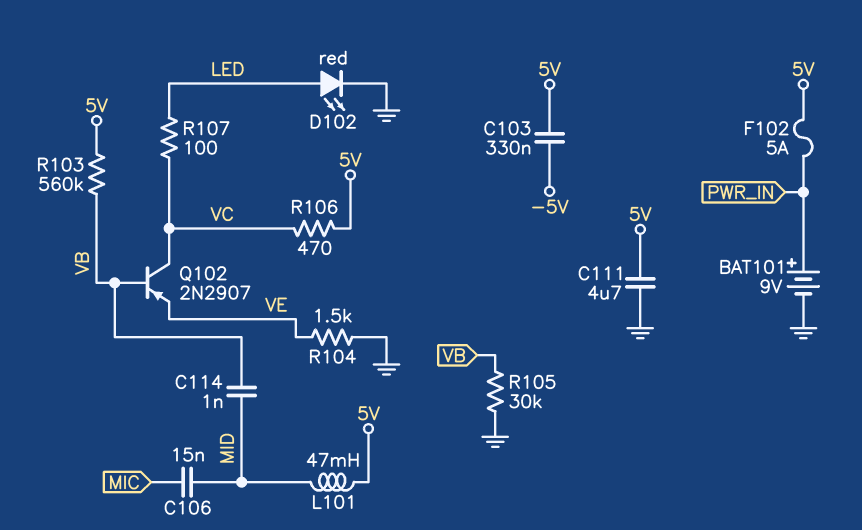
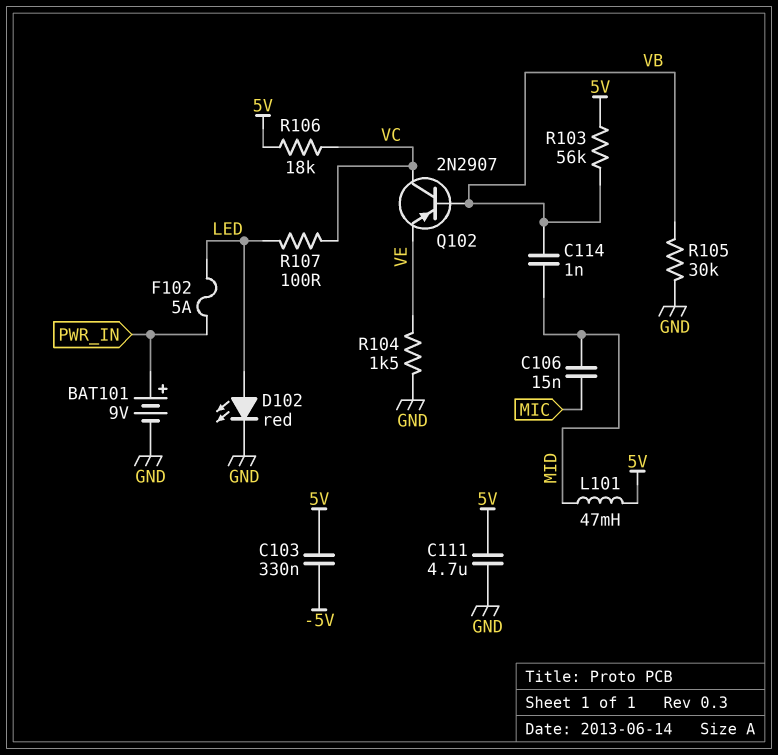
F102: 5A (5V, PWR_IN) -> 5A (LED, PWR_IN)
R103: 560k (5V, VB) -> 56k (5V, VB)
R106: 470 (5V, VC) -> 18k (5V, VC)

